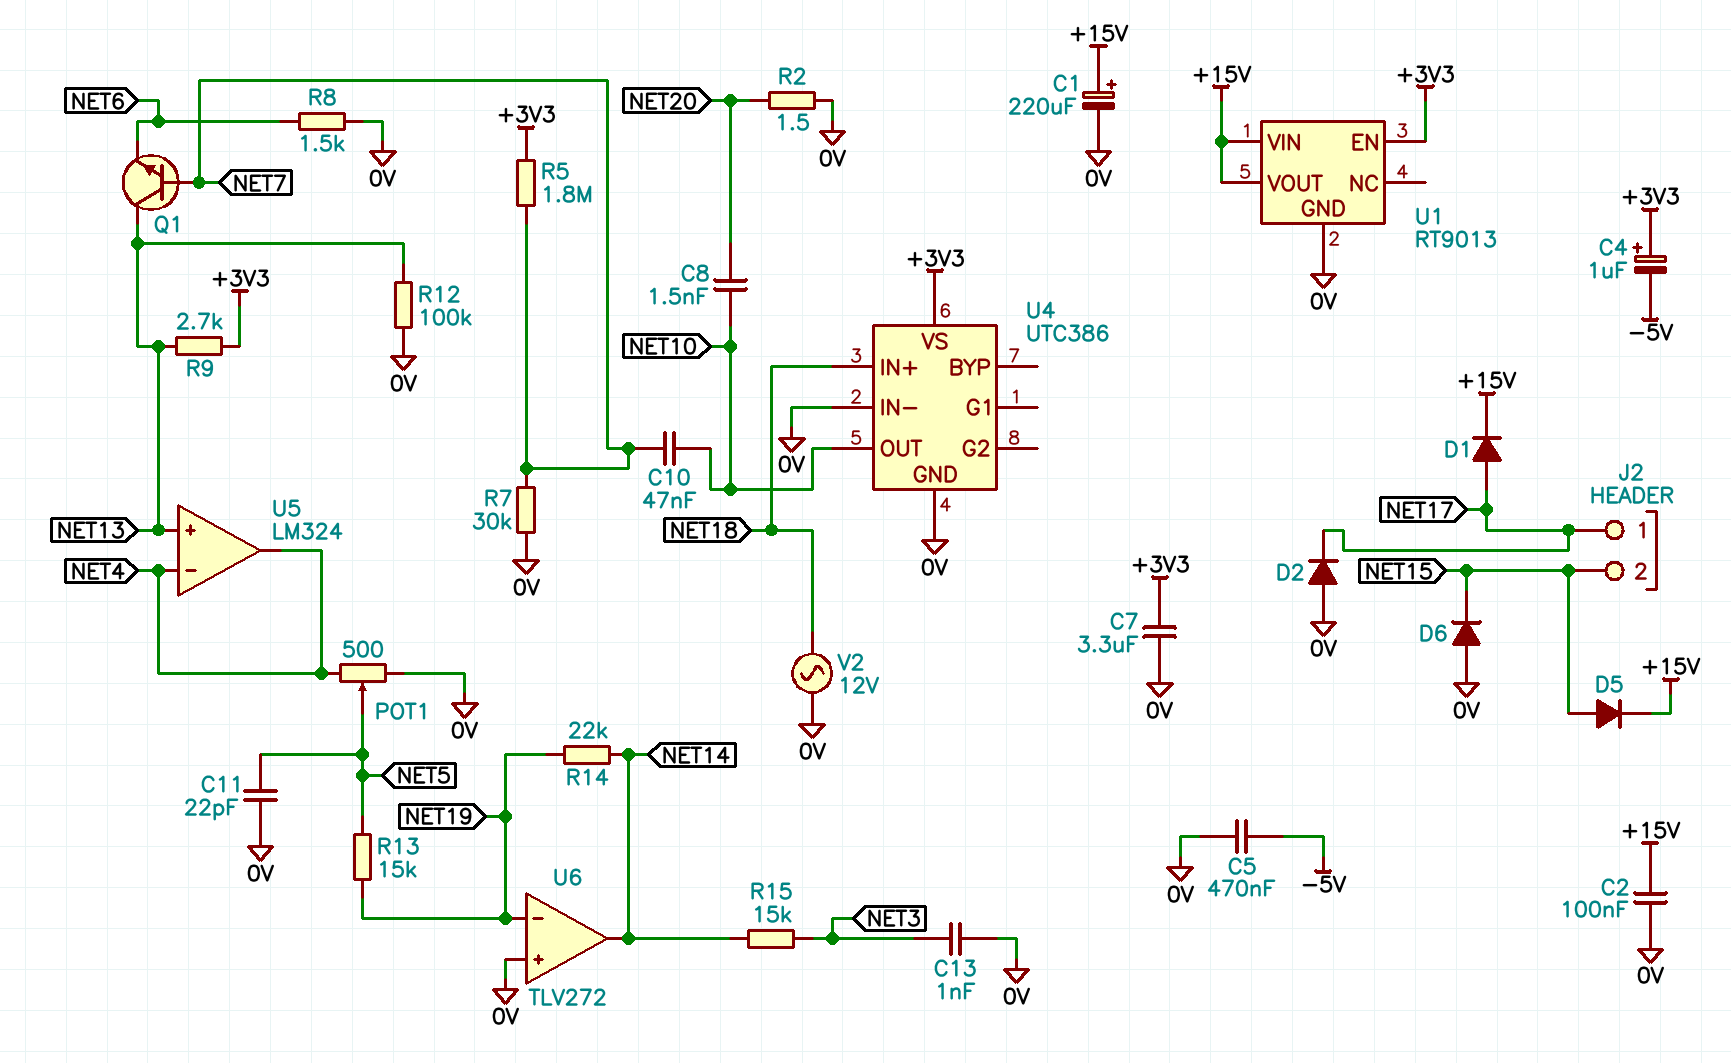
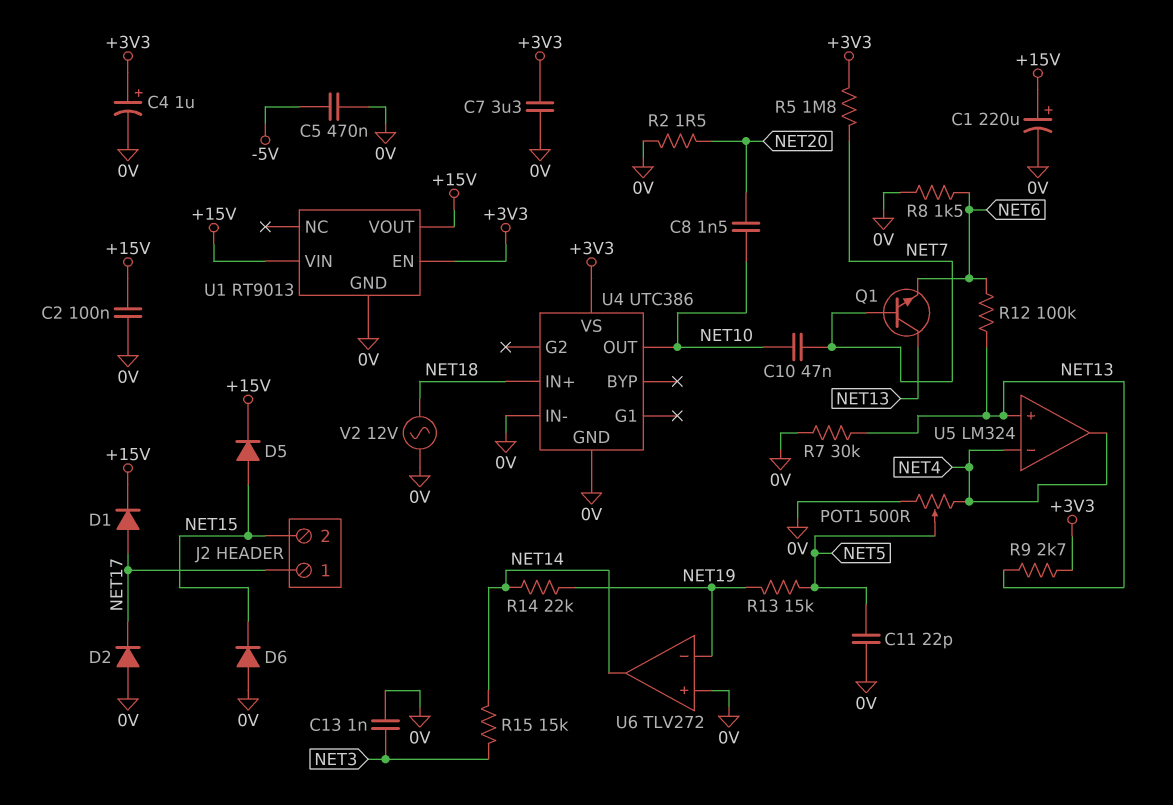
C4: 1uF (plus +3V3, minus -5V) -> 1uF (plus +3V3, minus 0V)
R7: 30k (0V, NET7) -> 30k (0V, NET13)
R12: 100k (0V, NET13) -> 100k (NET6, NET13)

